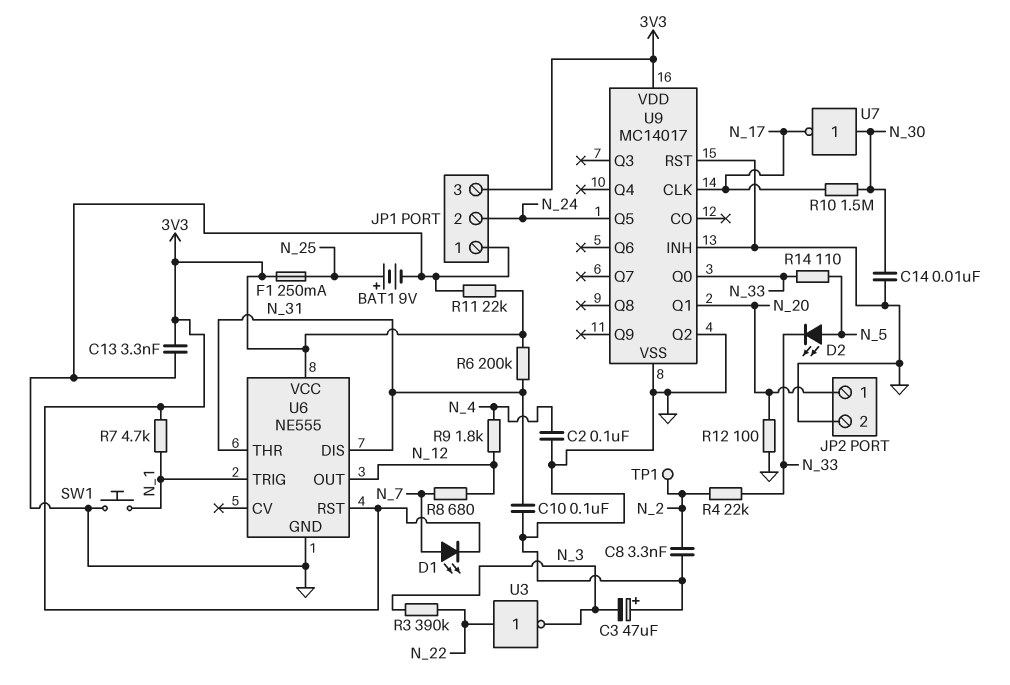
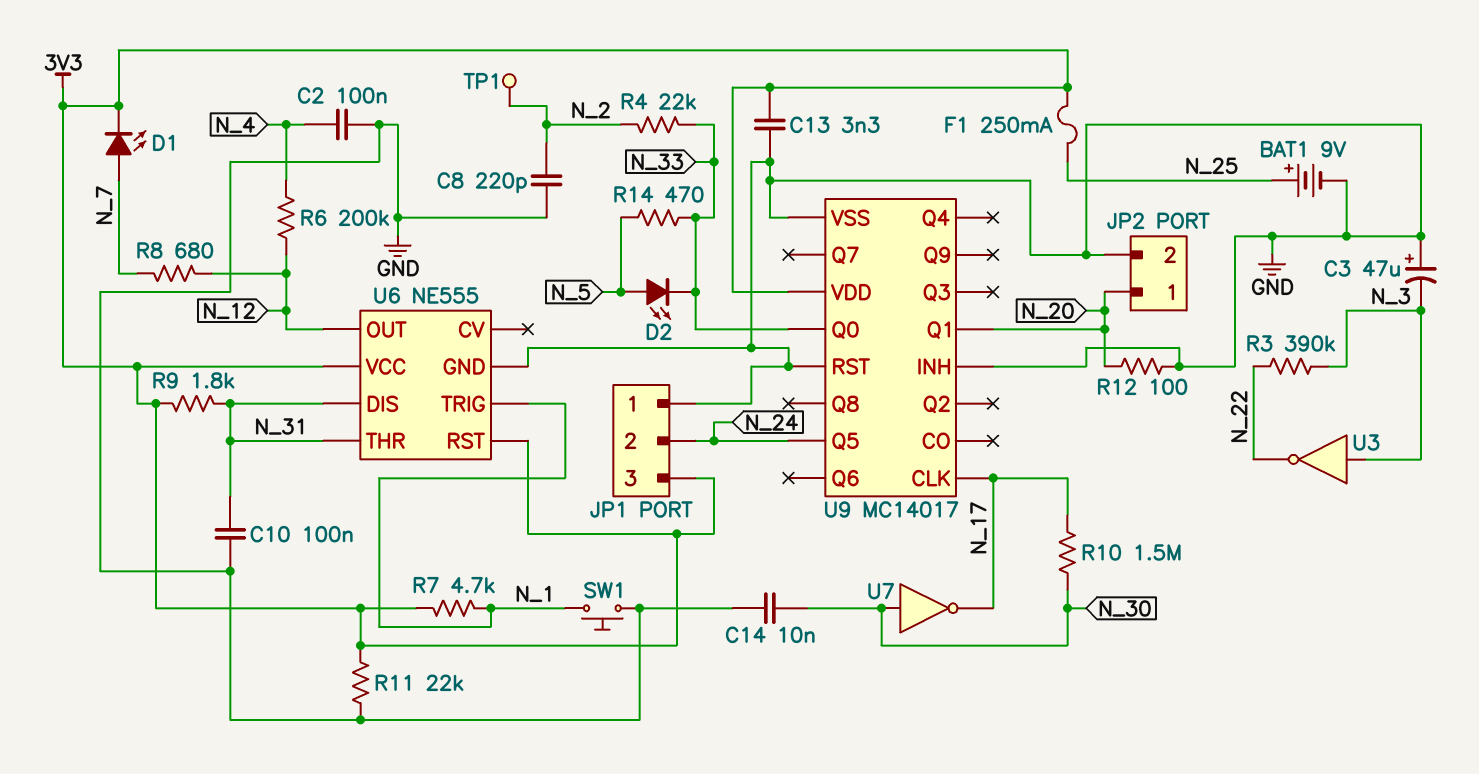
C8: 3.3nF (GND, N_2) -> 220pF (GND, N_2)
R6: 200k (3V3, N_31) -> 200k (N_4, N_12)
R9: 1.8k (N_4, N_12) -> 1.8k (3V3, N_31)
R14: 110 (N_5, N_33) -> 470 (N_5, N_33)
U3: NOT (in N_22, out N_3) -> NOT (in N_3, out N_22)
U9 pin Q2: GND -> none

